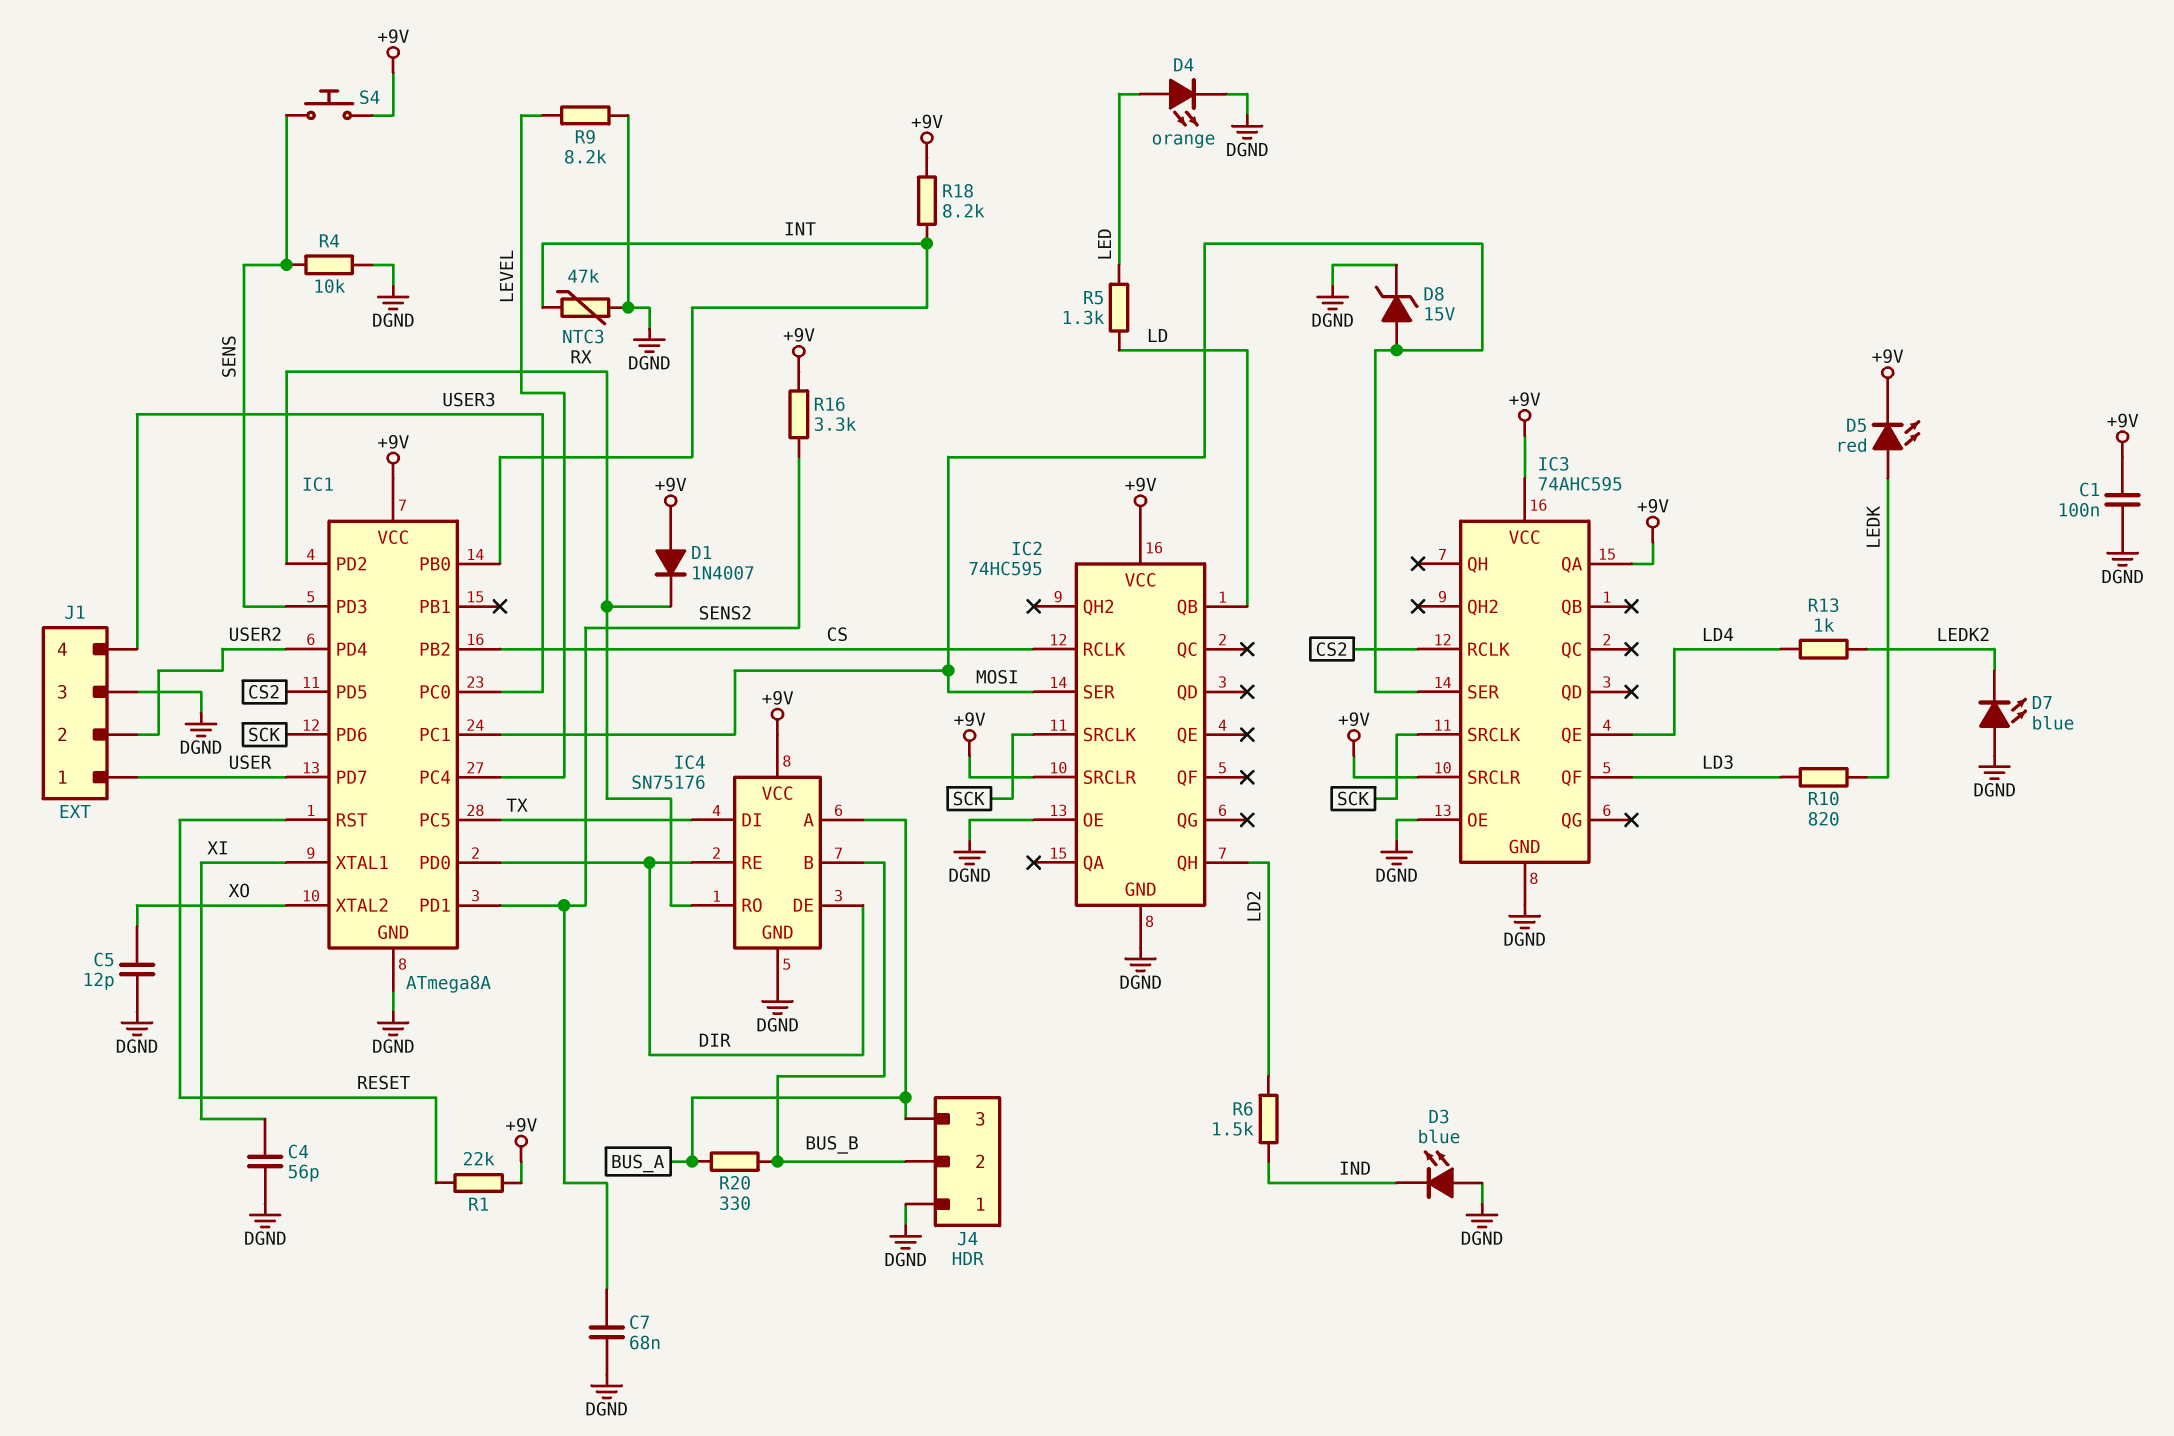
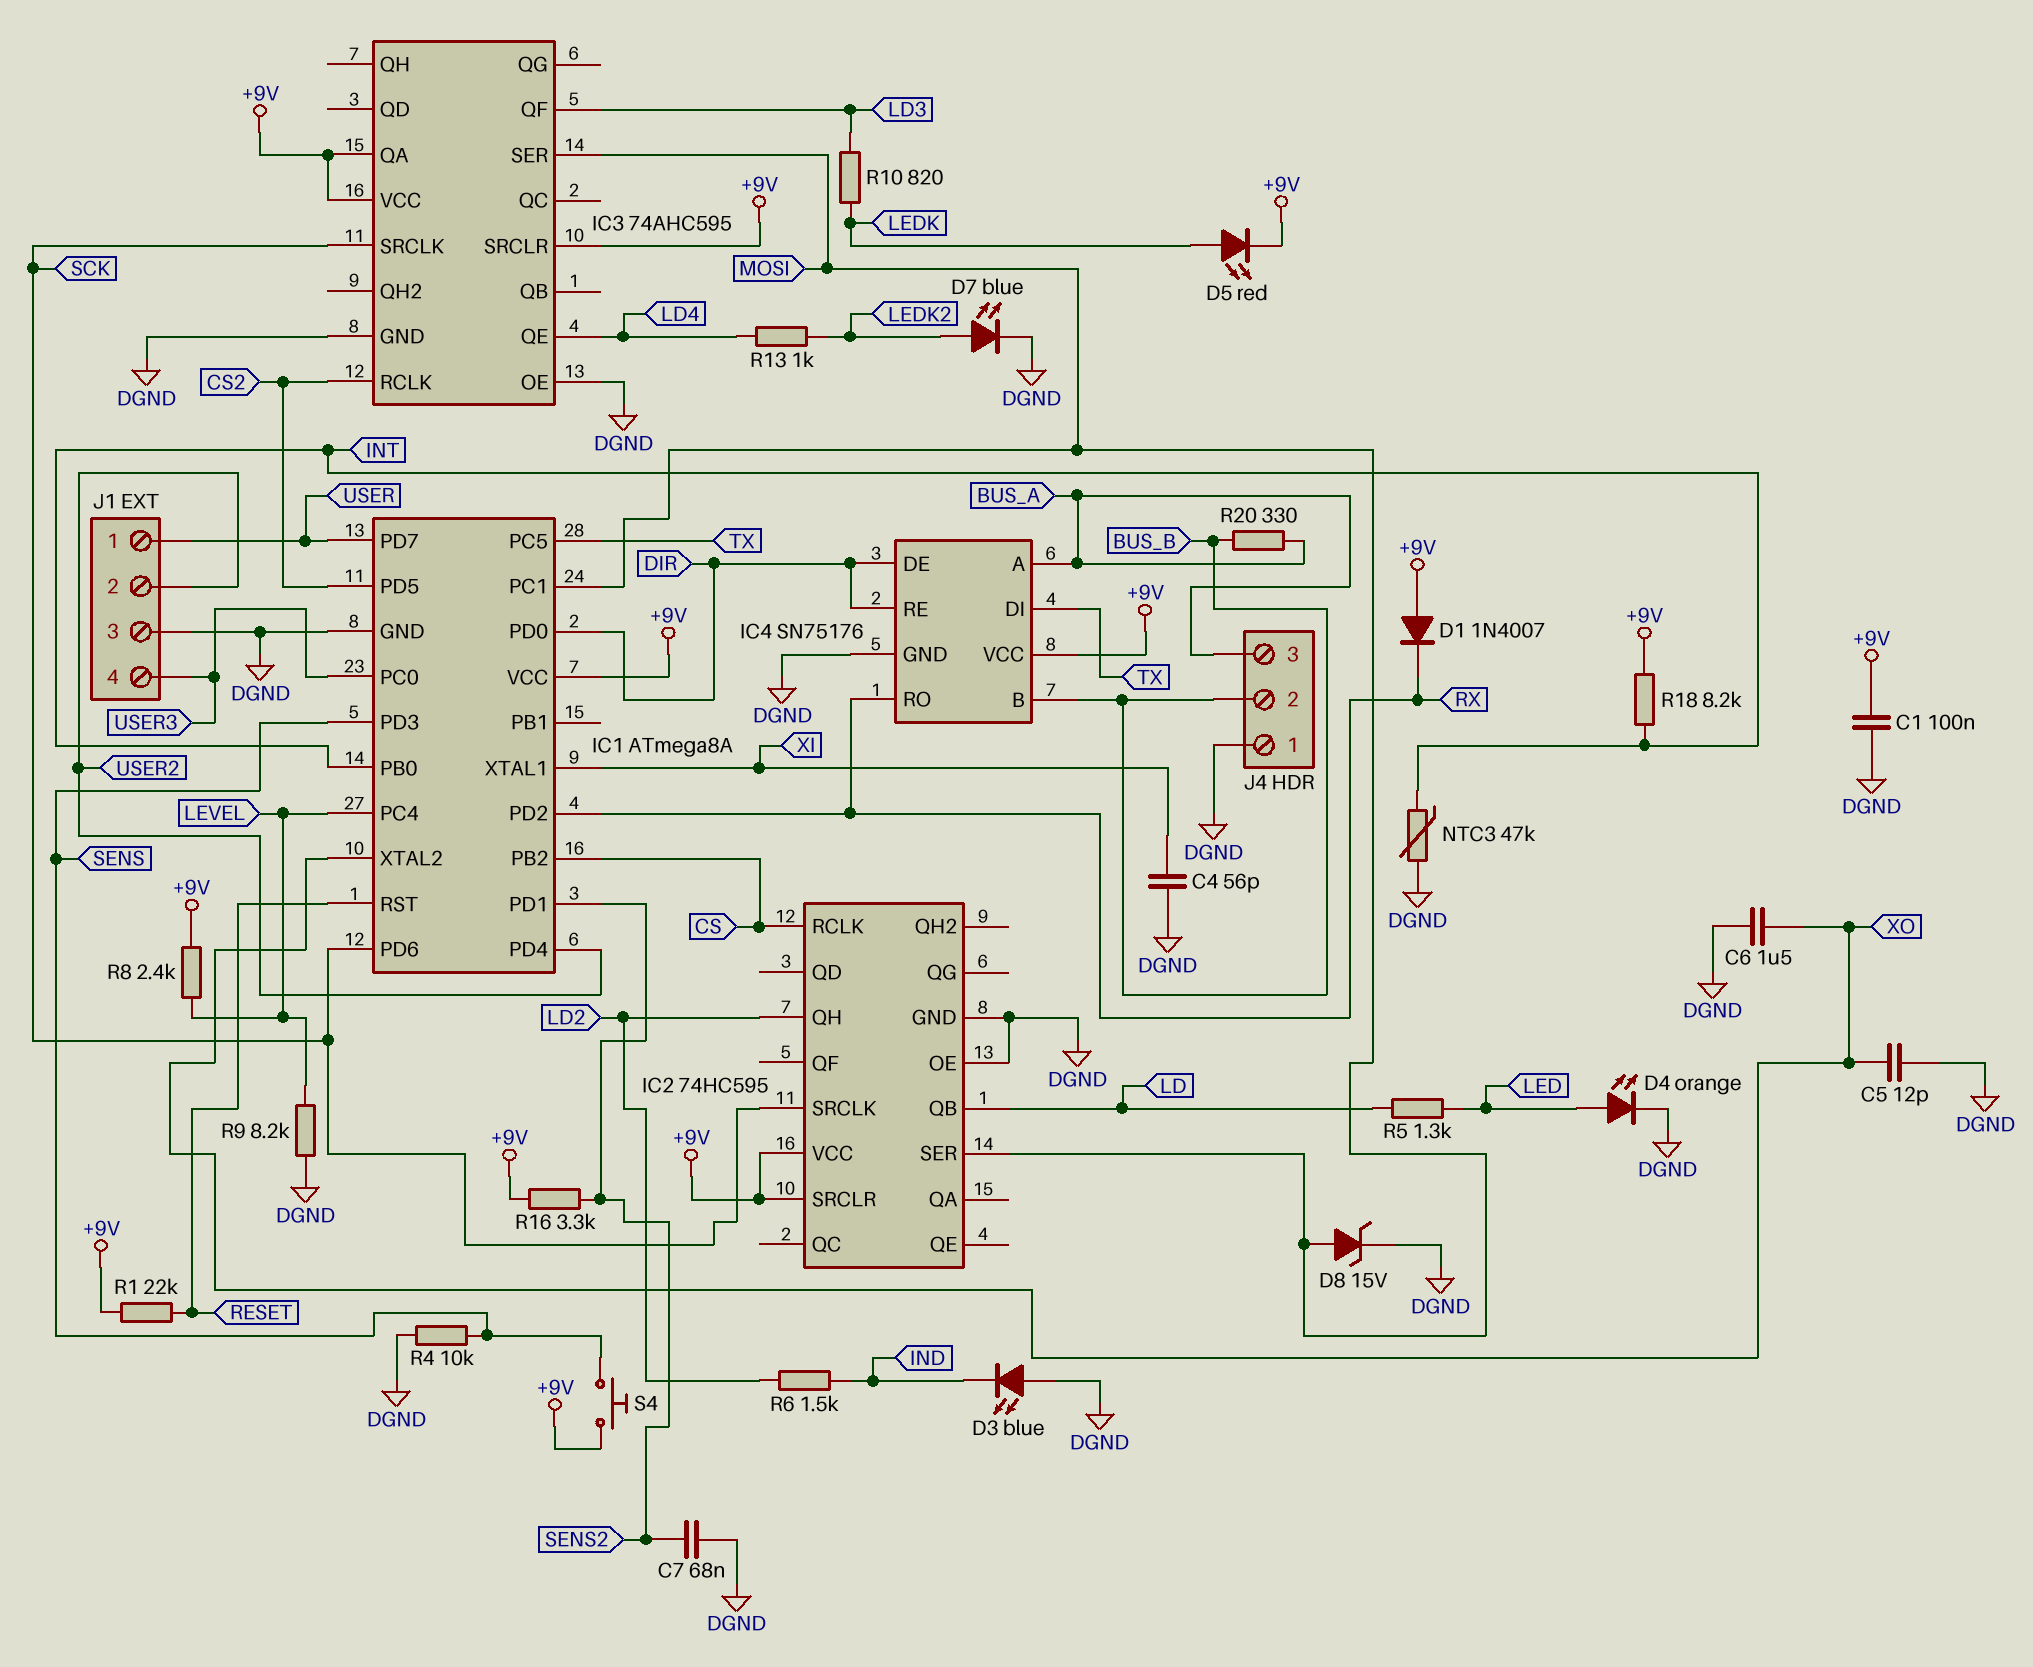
C6: none -> 1.5uF (DGND, XO)
D7: LED blue (A DGND, K LEDK2) -> LED blue (A LEDK2, K DGND)
R8: none -> 2.4k (+9V, LEVEL)

